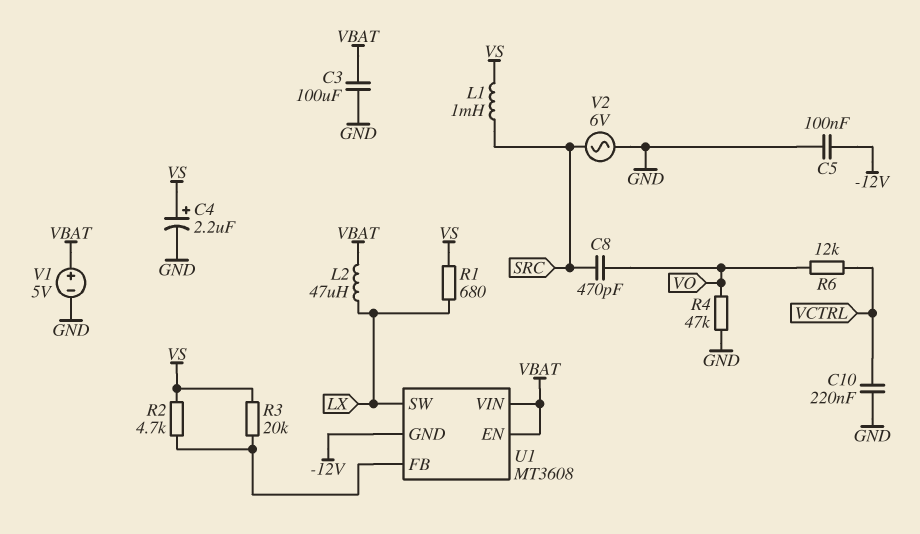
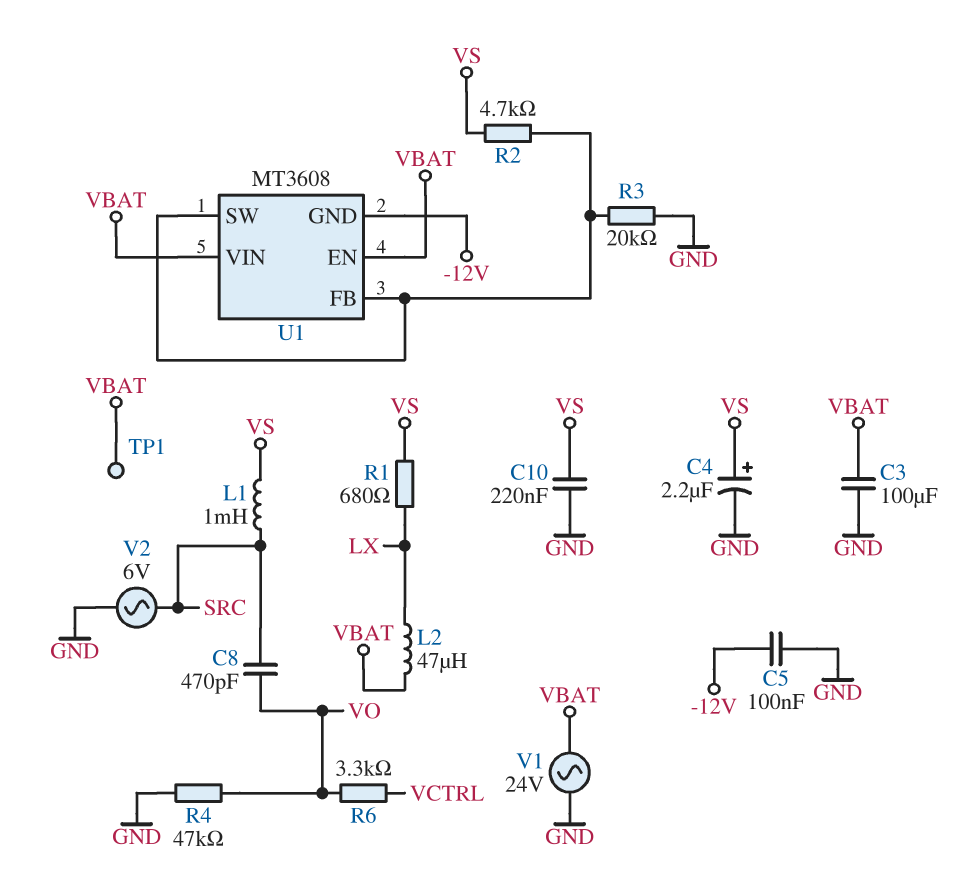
C10: 220nF (GND, VCTRL) -> 220nF (GND, VS)
R3: 20k (U1/FB, VS) -> 20k (GND, U1/FB)
R6: 12k (VCTRL, VO) -> 3.3k (VCTRL, VO)
TP1: none -> test point (VBAT)
U1 pin SW: LX -> U1/FB
V1: 5V (plus VBAT, minus GND) -> AC 24V (GND, VBAT)

